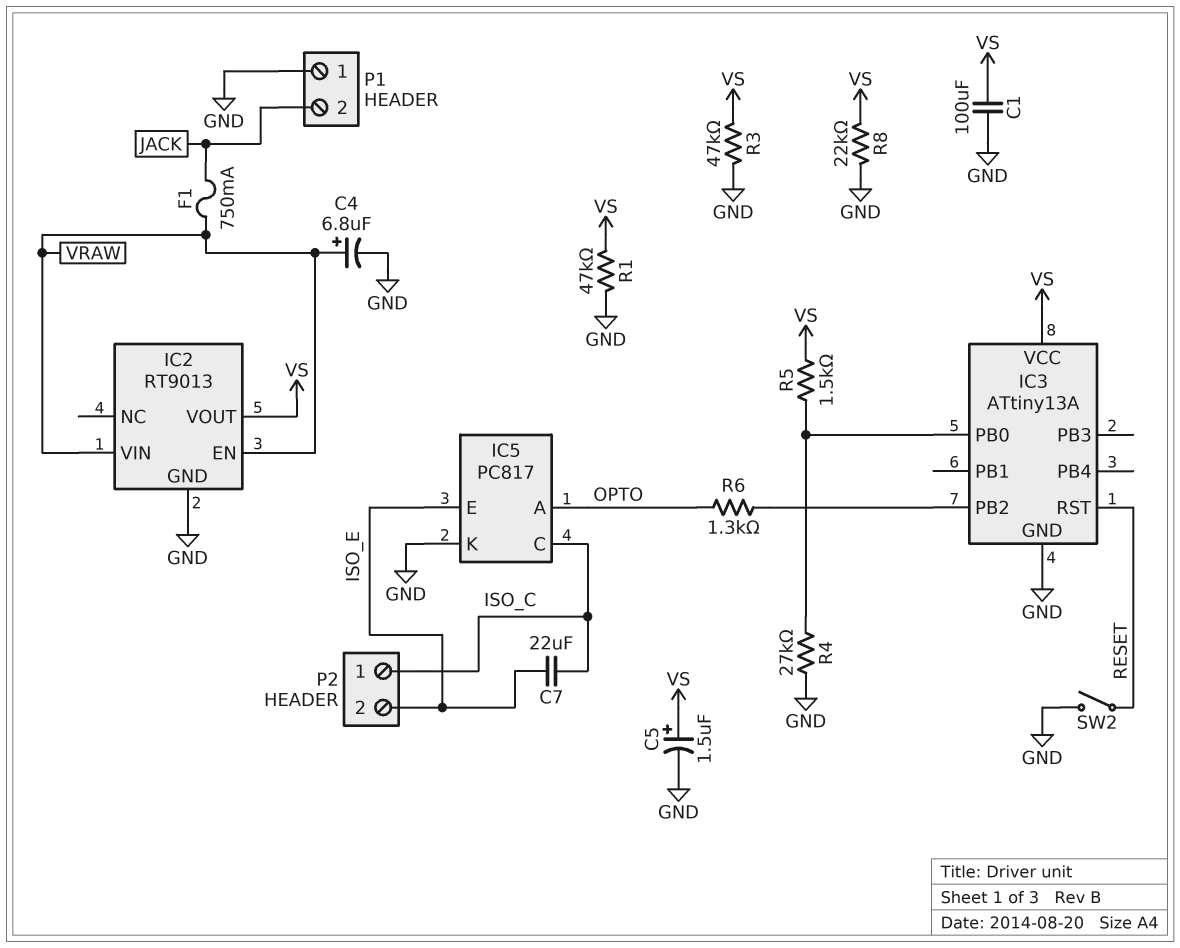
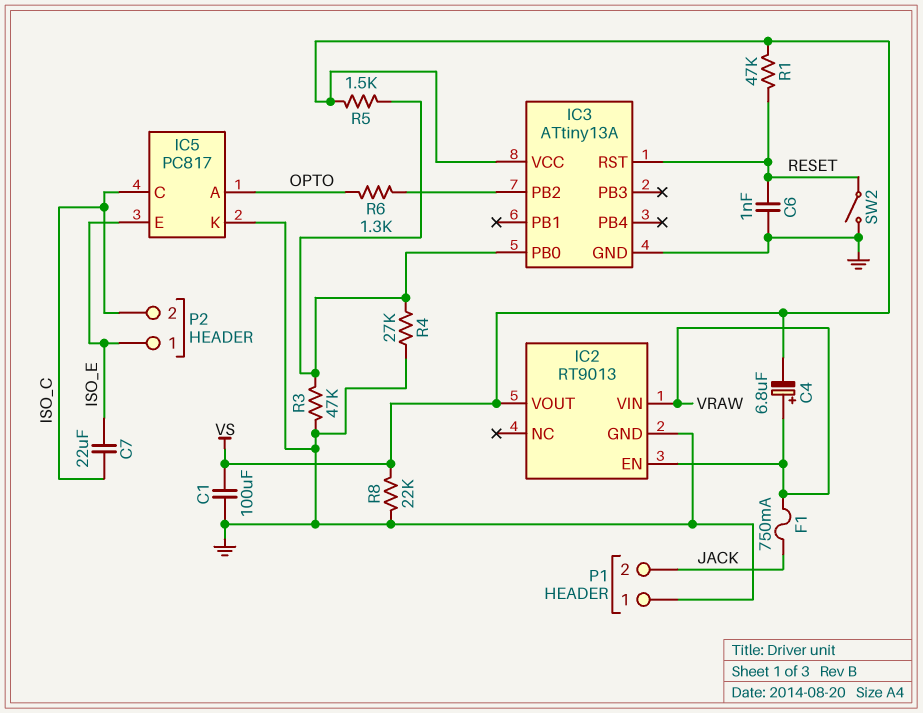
C4: 6.8uF (plus VRAW, minus GND) -> 6.8uF (plus VRAW, minus VS)
C5: 1.5uF (plus VS, minus GND) -> none
C6: none -> 1nF (GND, RESET)
P2 pin 1: ISO_C -> ISO_E
P2 pin 2: ISO_E -> ISO_C
R1: 47k (GND, VS) -> 47k (RESET, VS)
R3: 47k (GND, VS) -> 47k (GND, IC3/PB0)

